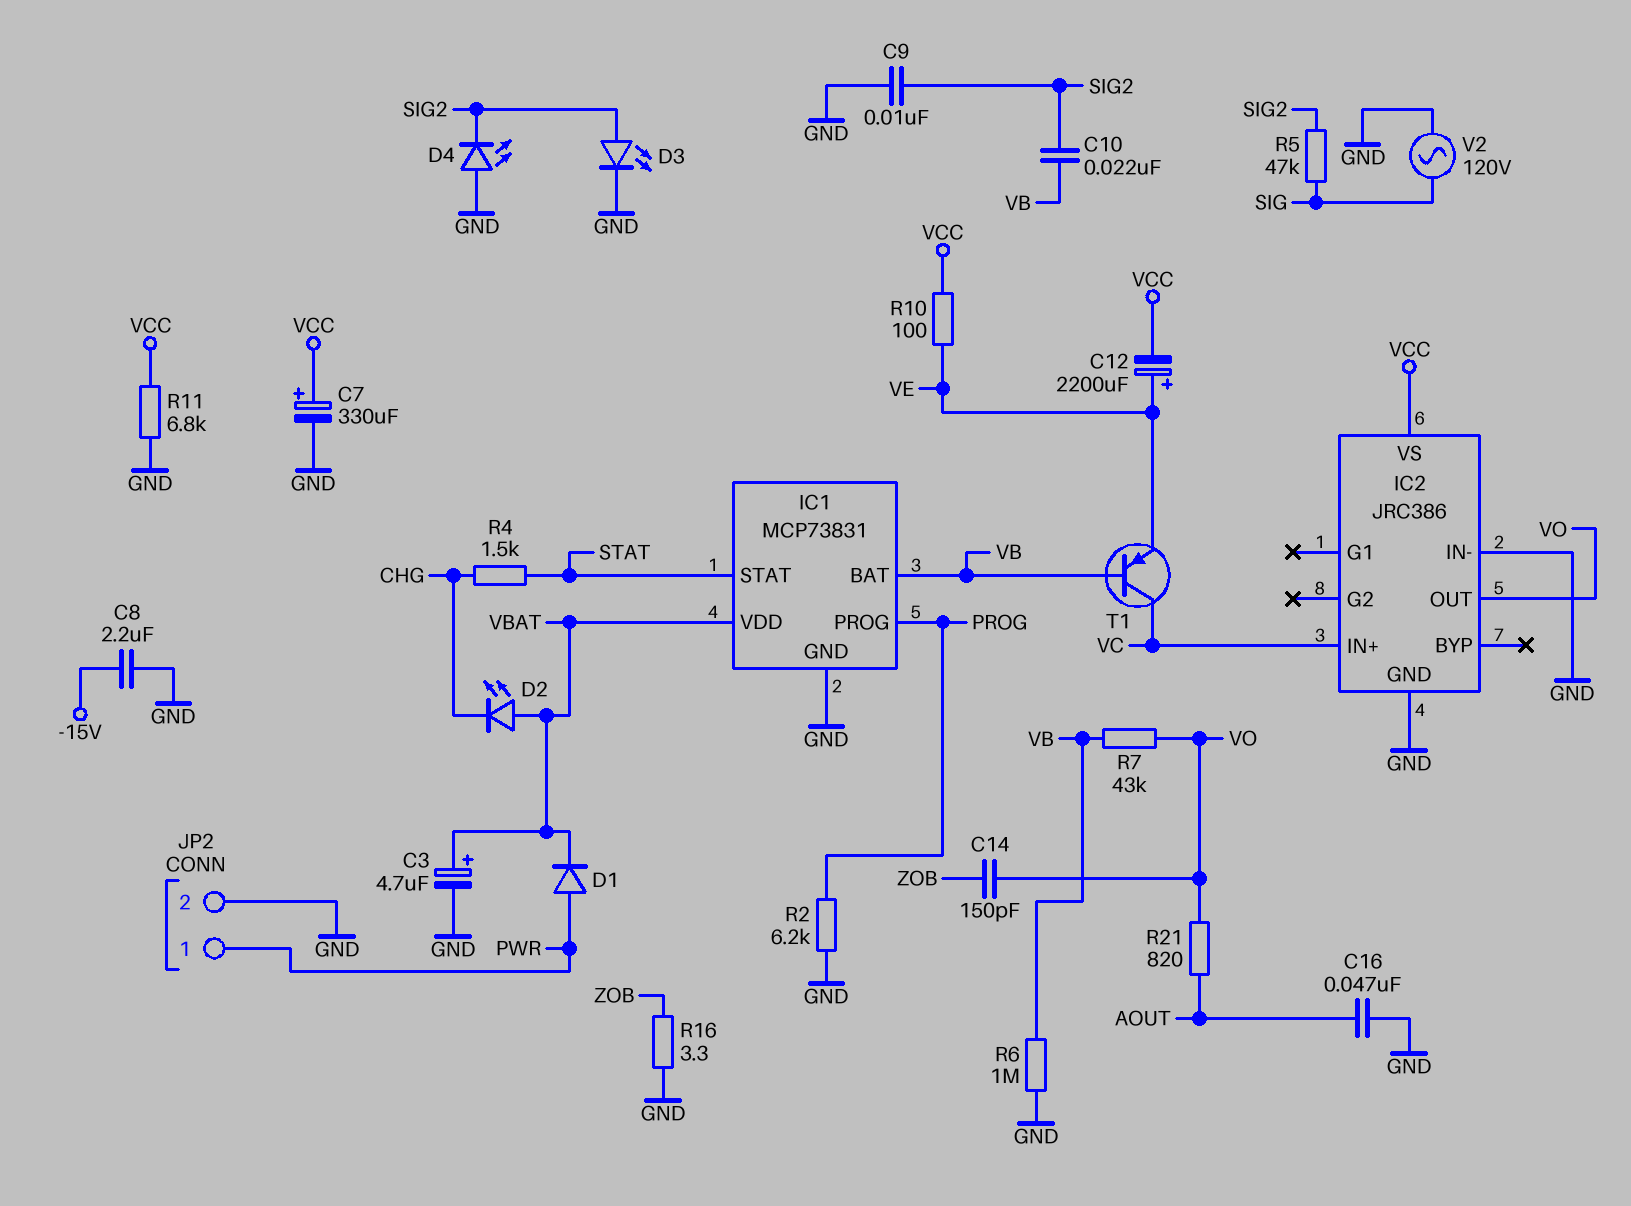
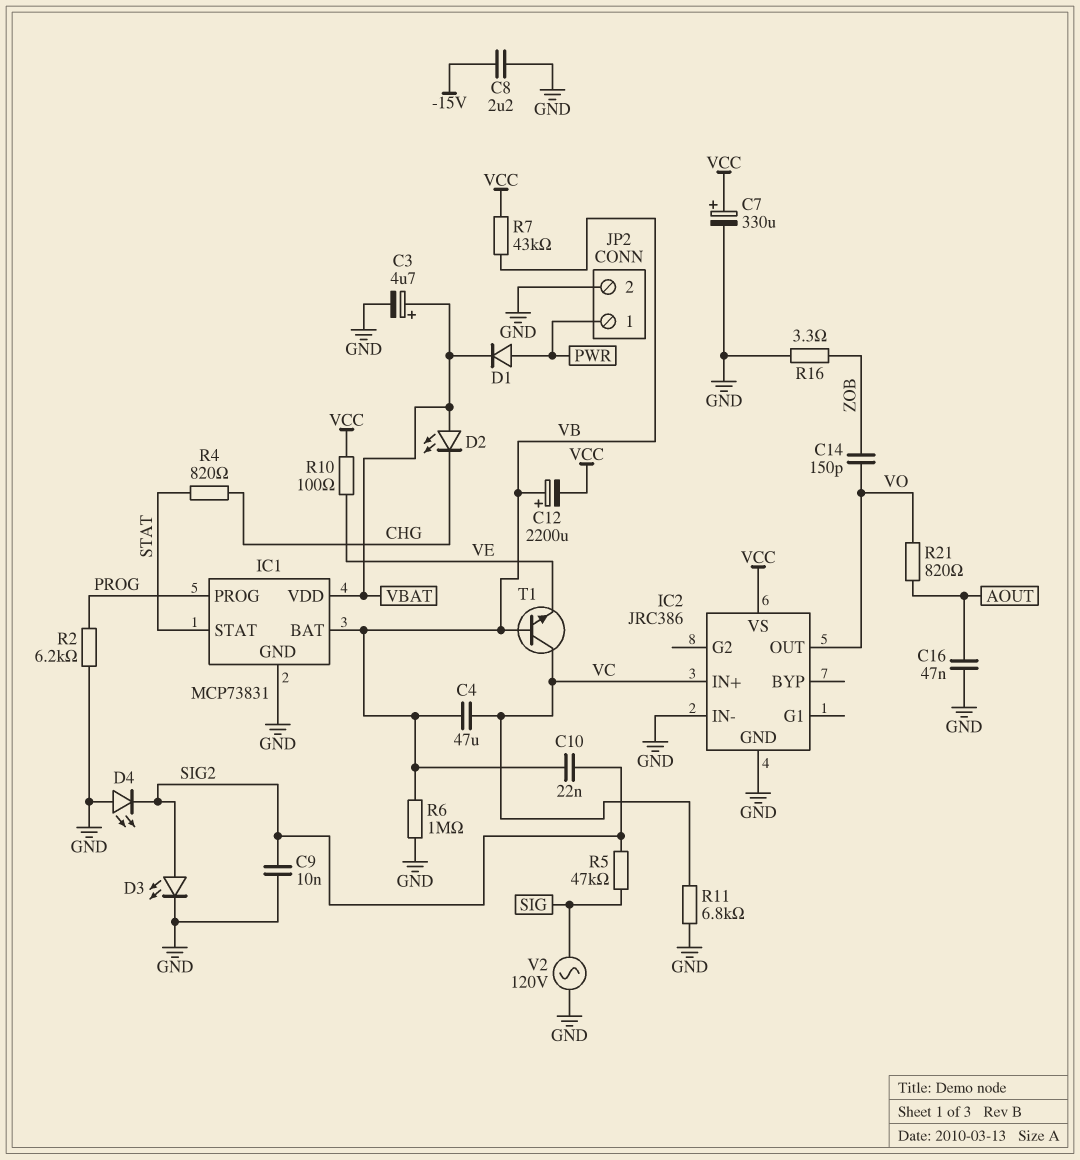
C4: none -> 47uF (VB, VC)
C12: 2200uF (plus VE, minus VCC) -> 2200uF (plus VB, minus VCC)
R4: 1.5k (CHG, STAT) -> 820 (CHG, STAT)
R7: 43k (VB, VO) -> 43k (VB, VCC)
R11: 6.8k (GND, VCC) -> 6.8k (GND, VC)
T1: PNP (B VB, C VC, E VE) -> NPN (B VB, C VC, E VE)

